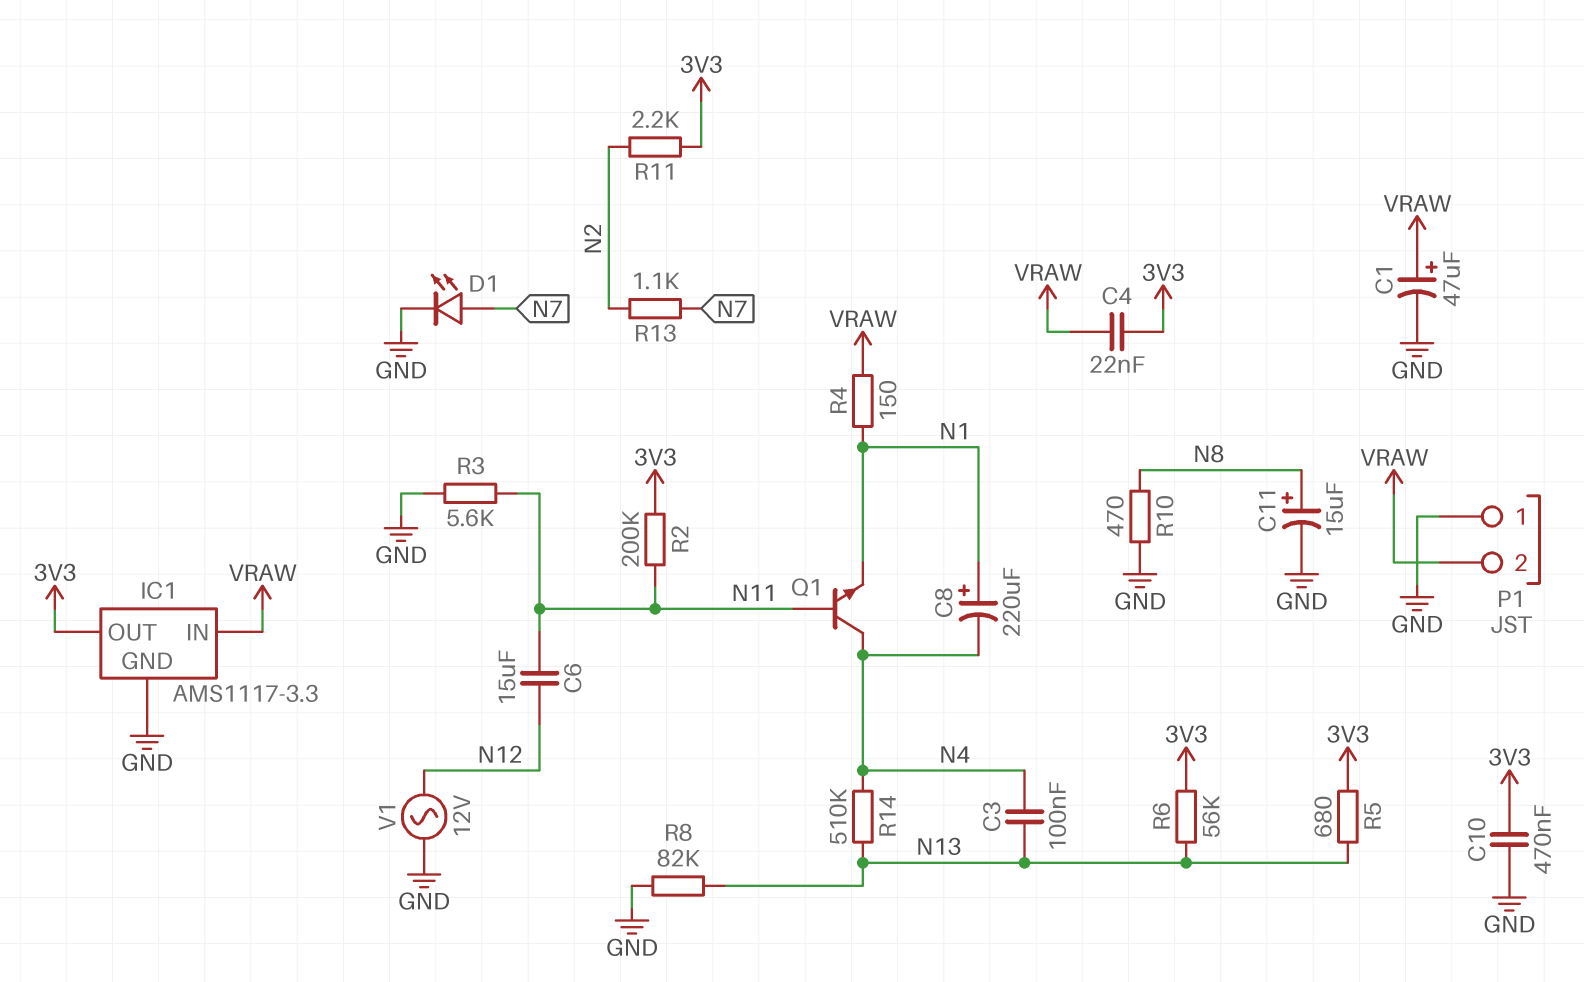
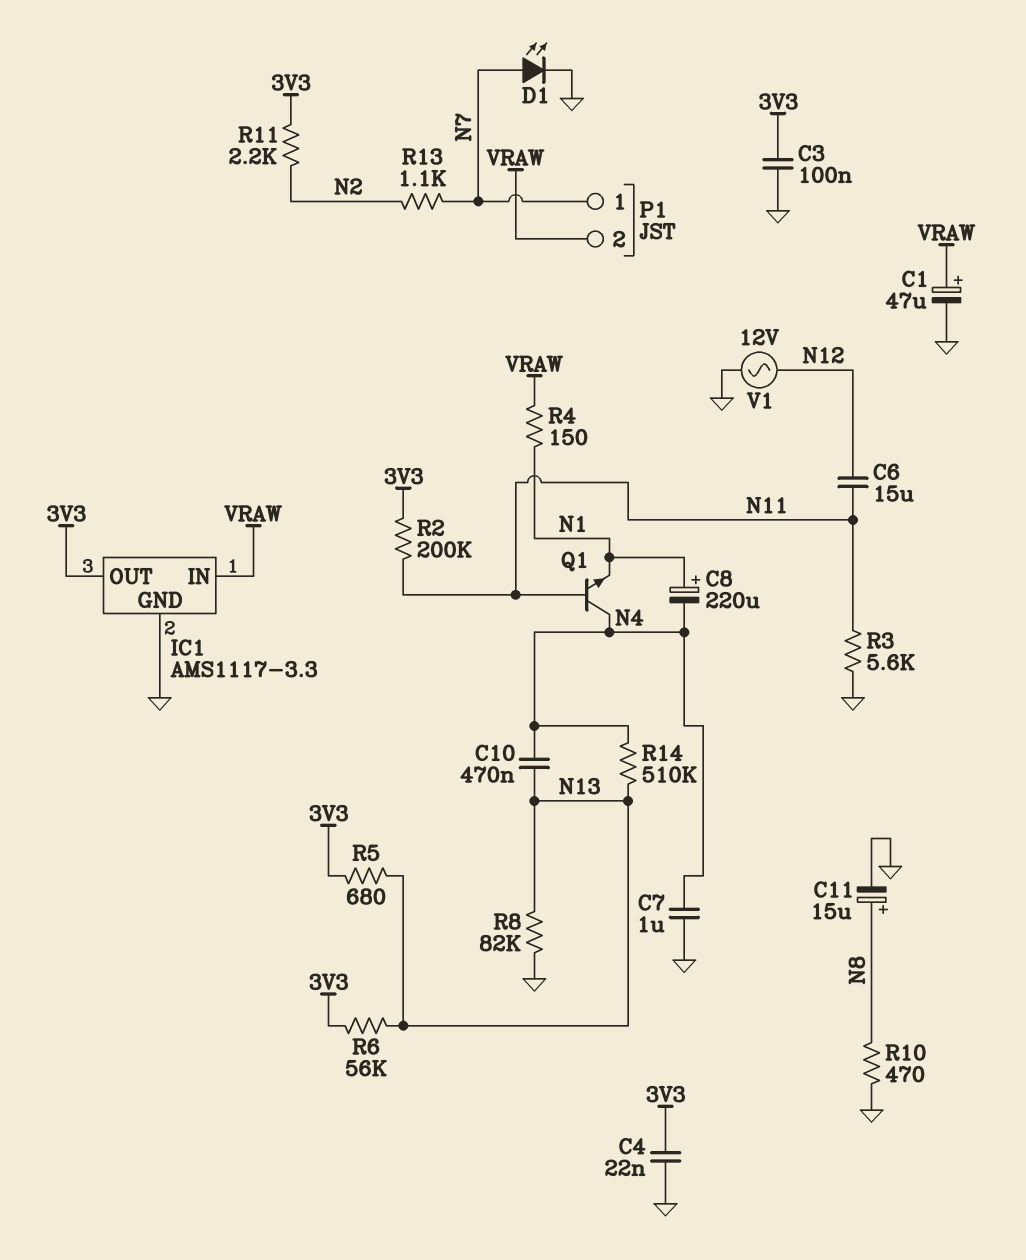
C3: 100nF (N4, N13) -> 100nF (3V3, GND)
C4: 22nF (3V3, VRAW) -> 22nF (3V3, GND)
C7: none -> 1uF (GND, N4)
C10: 470nF (3V3, GND) -> 470nF (N4, N13)
P1 pin 1: GND -> N7

